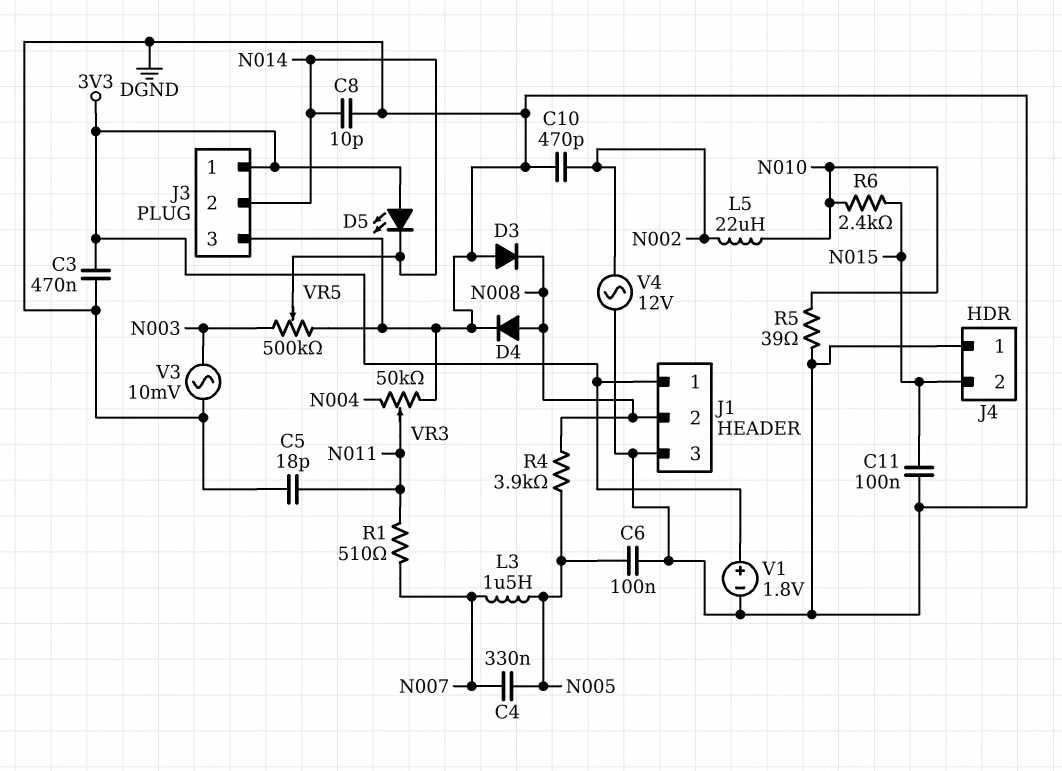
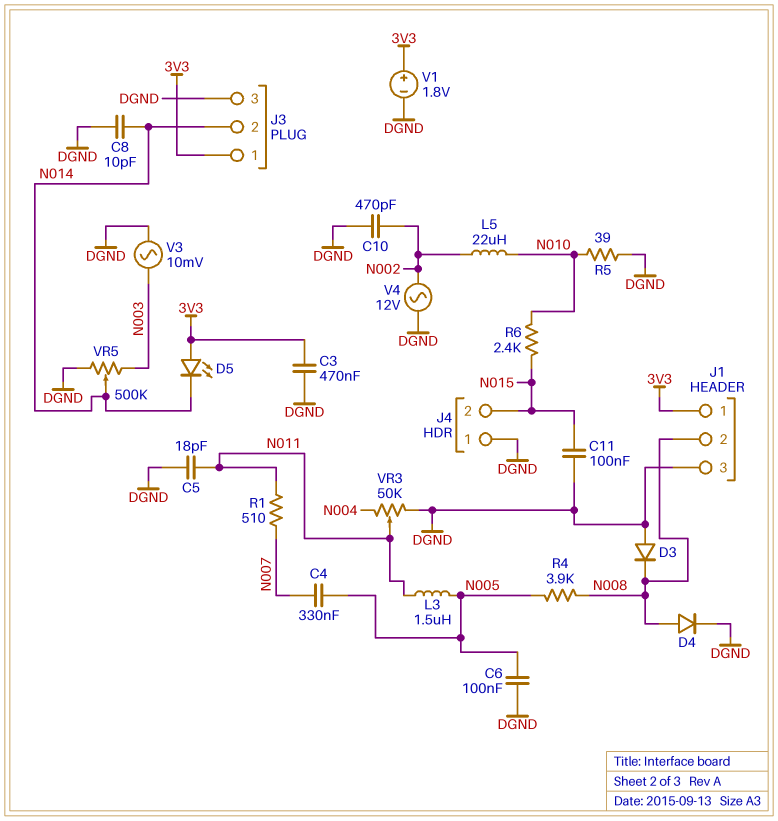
L3: 1.5uH (N005, N007) -> 1.5uH (N005, N011)

